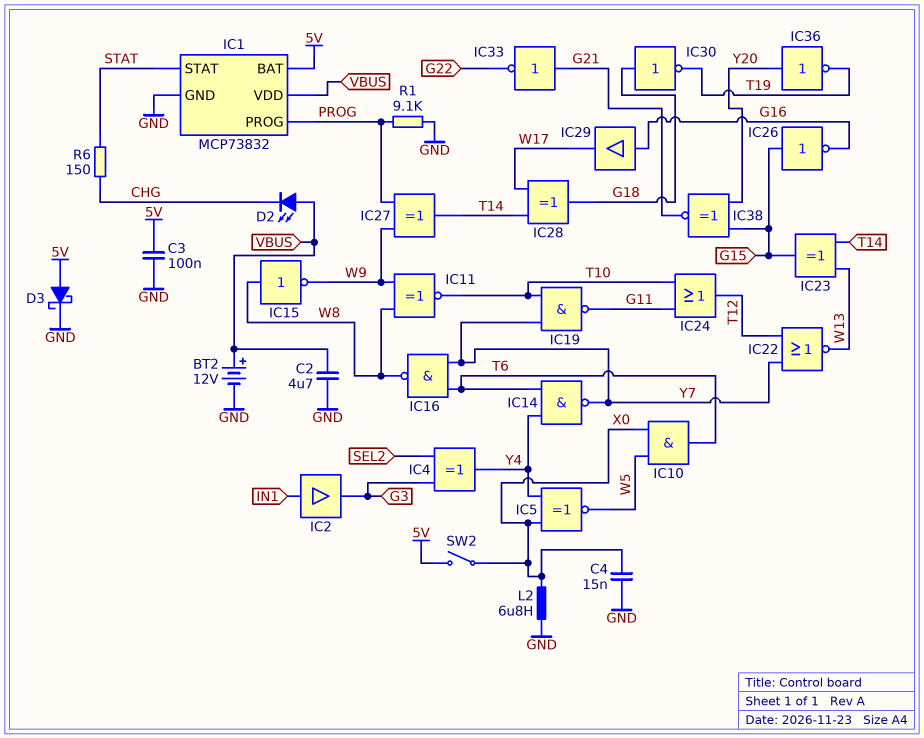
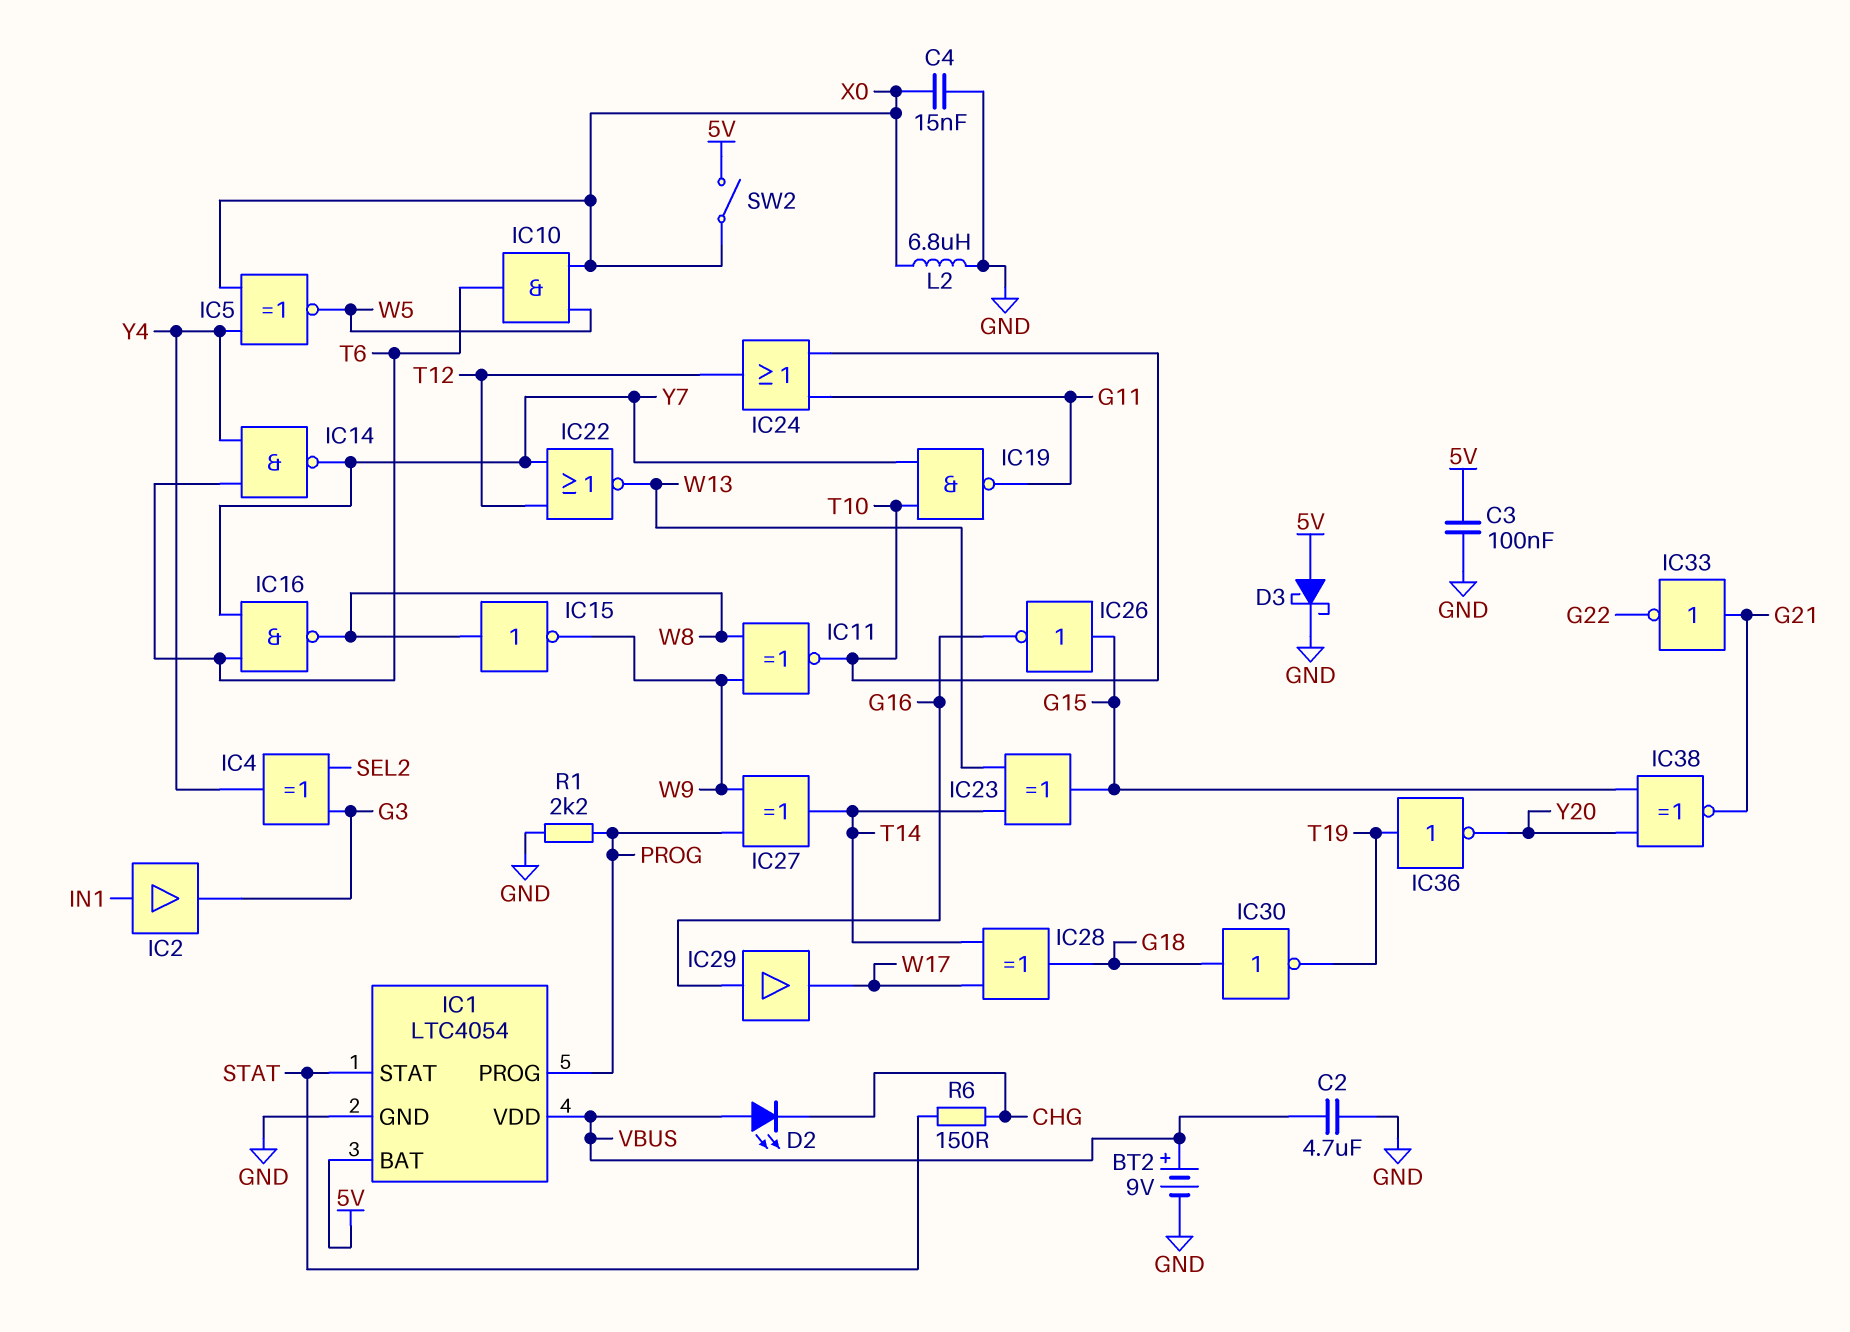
BT2: 12V (plus VBUS, minus GND) -> 9V (plus VBUS, minus GND)
IC1: MCP73832 -> LTC4054
IC36: NOT (in Y20, out T19) -> NOT (in T19, out Y20)
R1: 9.1k (GND, PROG) -> 2.2k (GND, PROG)

